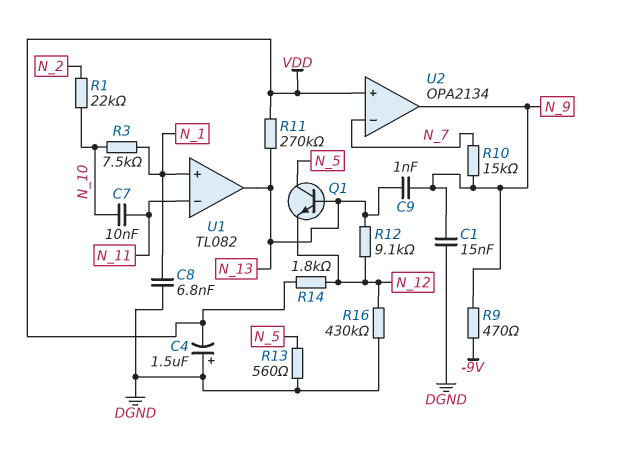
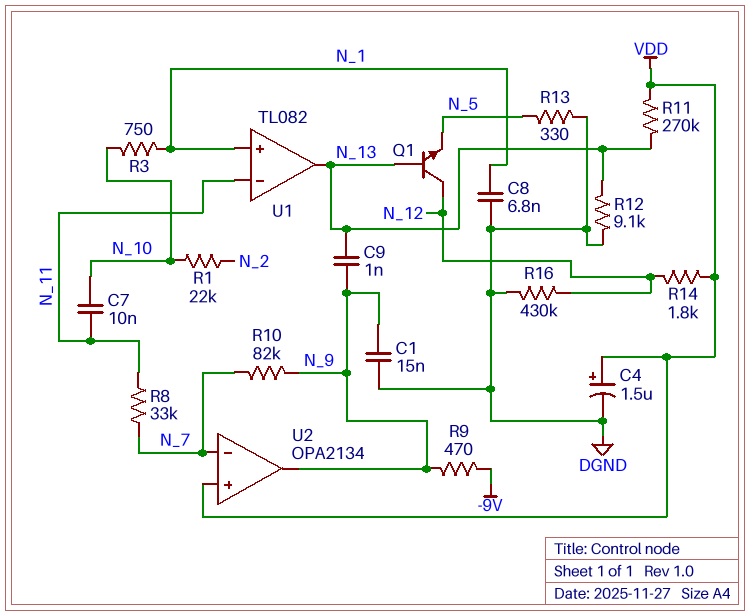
C4: 1.5uF (plus DGND, minus VDD) -> 1.5uF (plus VDD, minus DGND)
Q1: NPN (B N_13, C N_5, E N_12) -> NPN (B N_13, C N_12, E N_5)
R3: 7.5k (N_1, N_10) -> 750 (N_1, N_10)
R8: none -> 33k (N_7, N_11)
R10: 15k (N_7, N_9) -> 82k (N_7, N_9)
R12: 9.1k (N_12, N_13) -> 9.1k (DGND, N_13)
R13: 560 (DGND, N_5) -> 330 (DGND, N_5)

